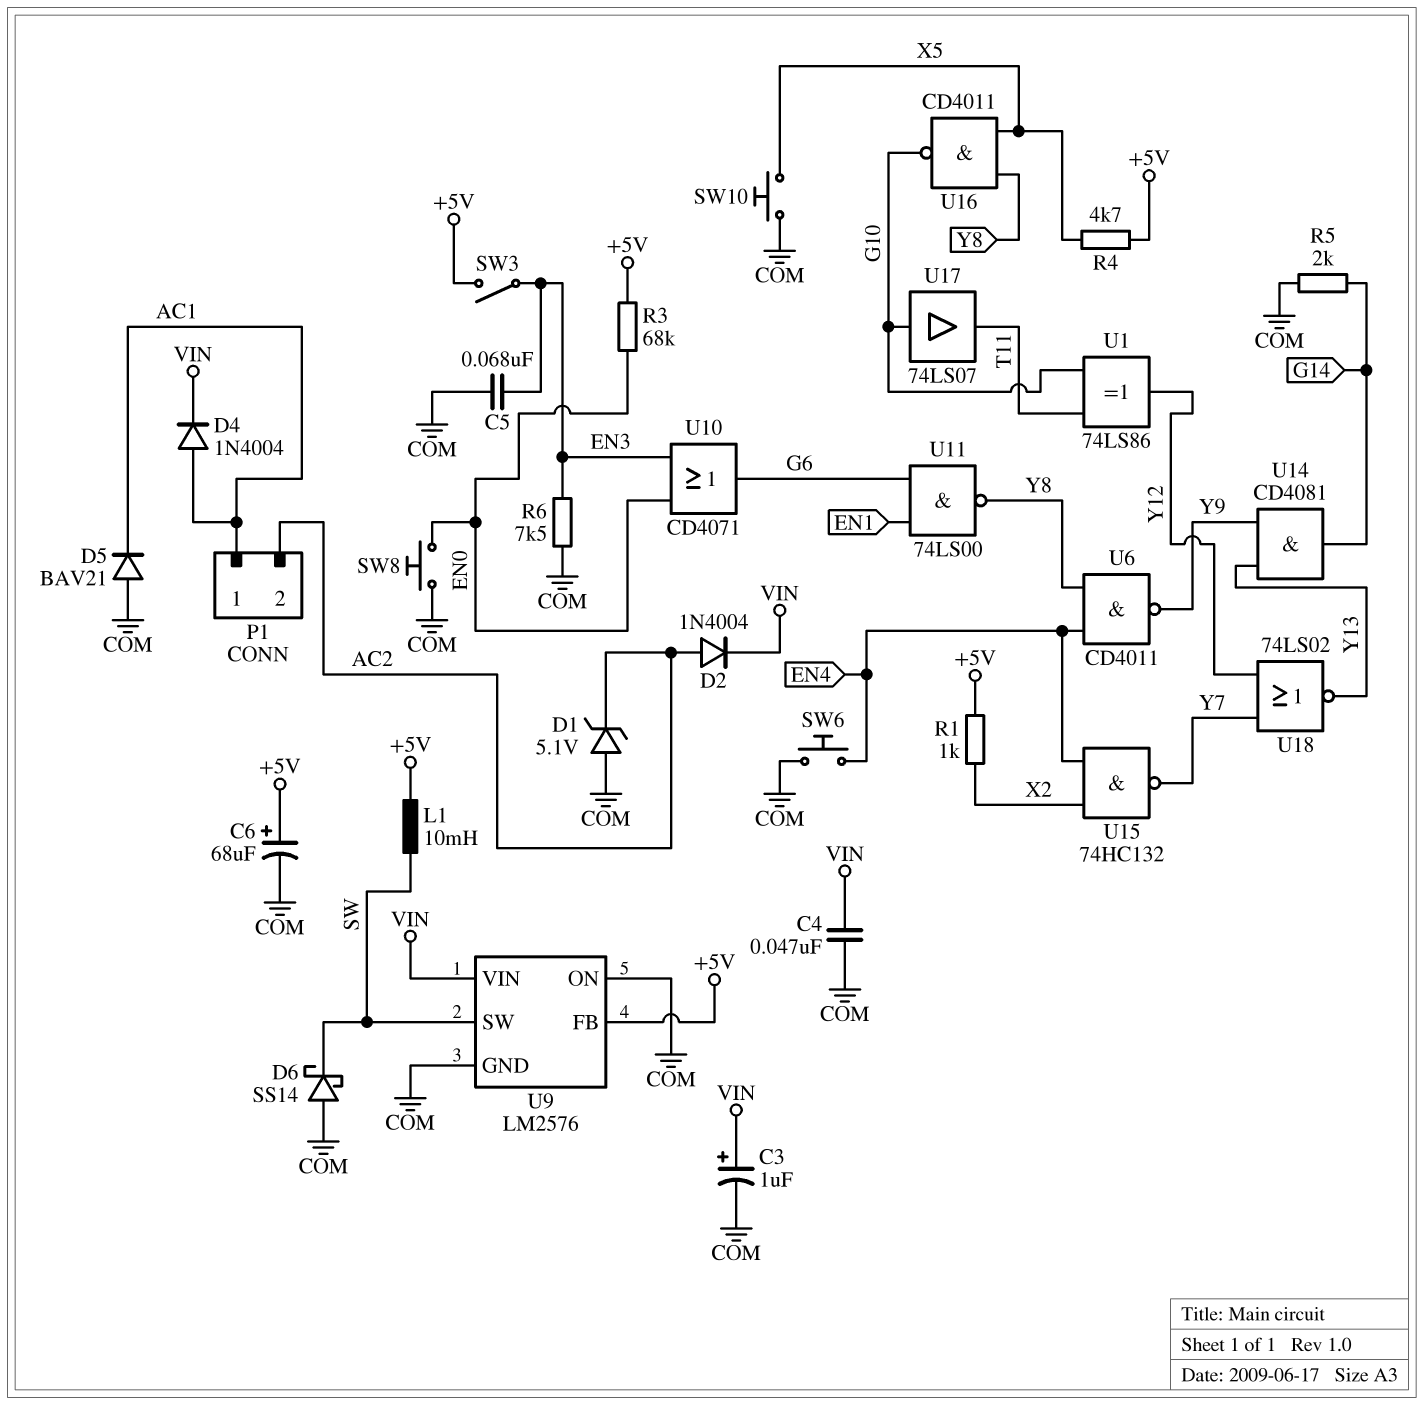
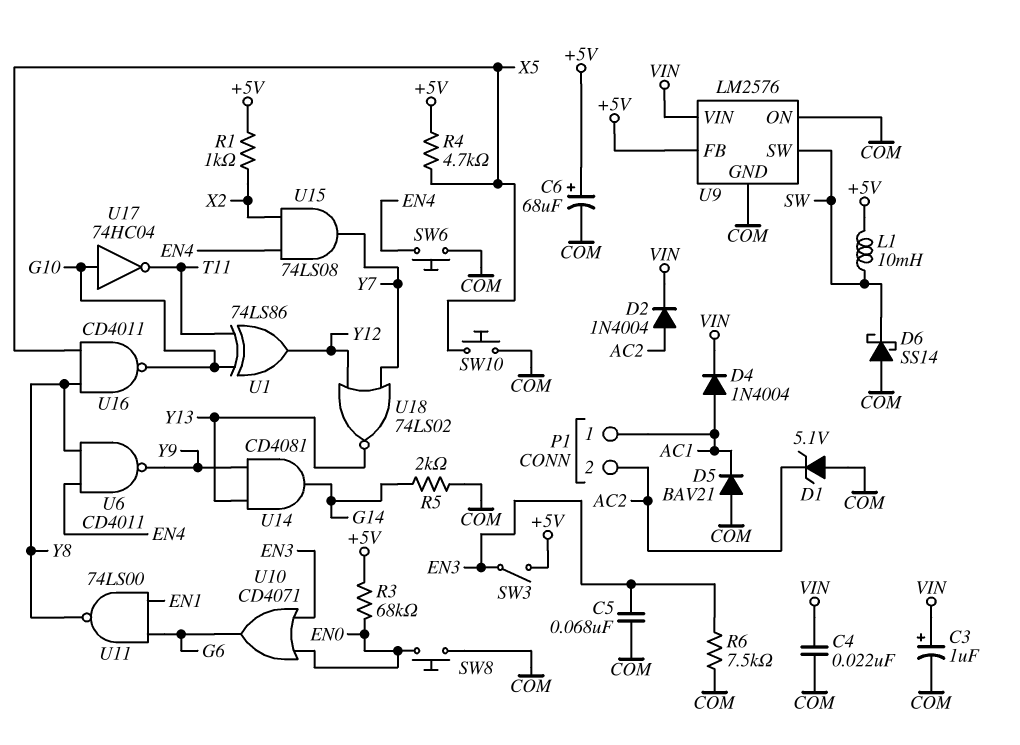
C4: 47nF (COM, VIN) -> 22nF (COM, VIN)
U15: NAND 74HC132 (in EN4, in X2, out Y7) -> AND 74LS08 (in EN4, in X2, out Y7)
U17: buffer 74LS07 (in G10, out T11) -> NOT 74HC04 (in G10, out T11)

